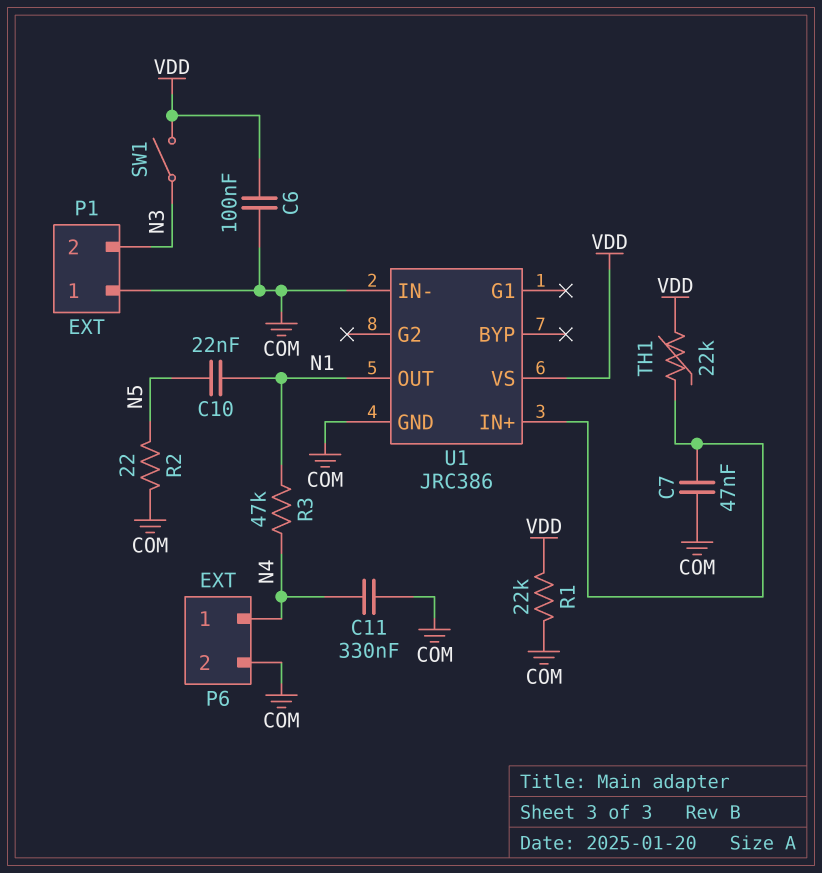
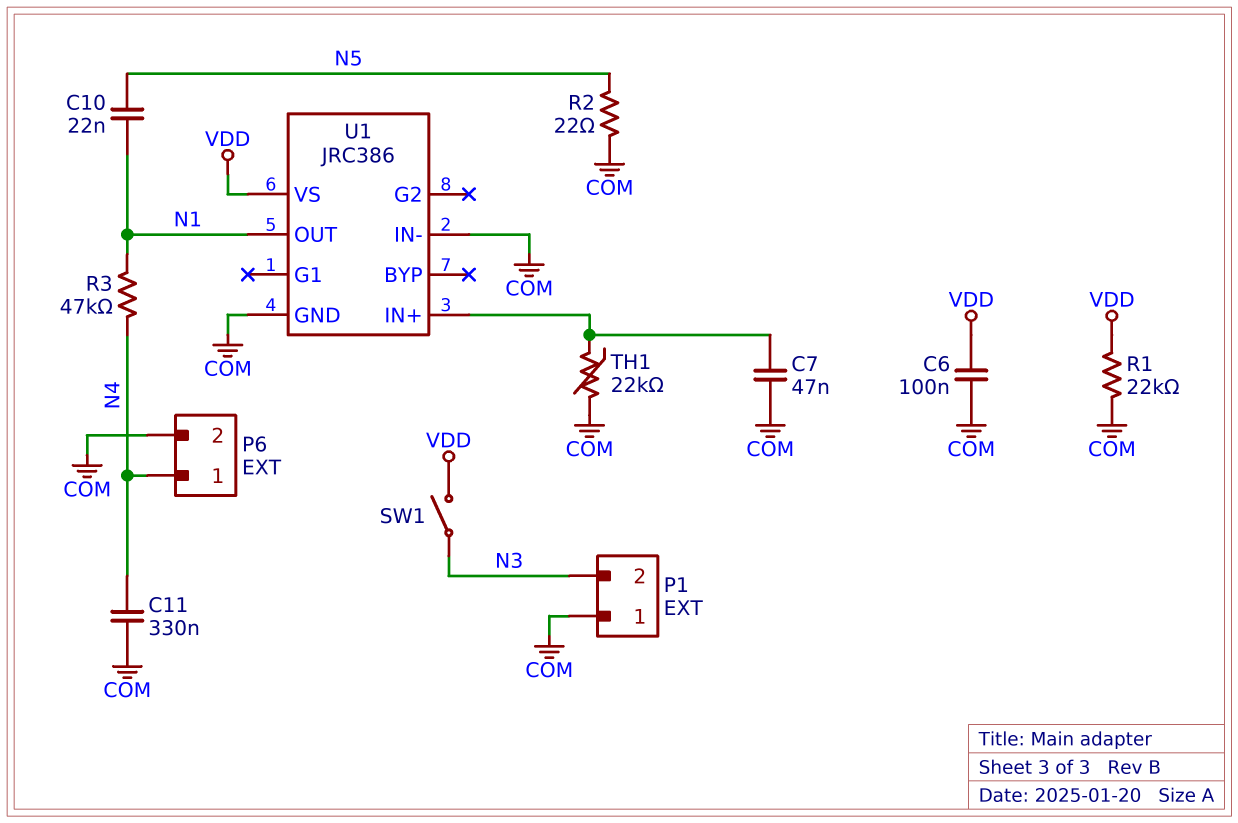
TH1: 22k (U1/IN+, VDD) -> 22k (COM, U1/IN+)

